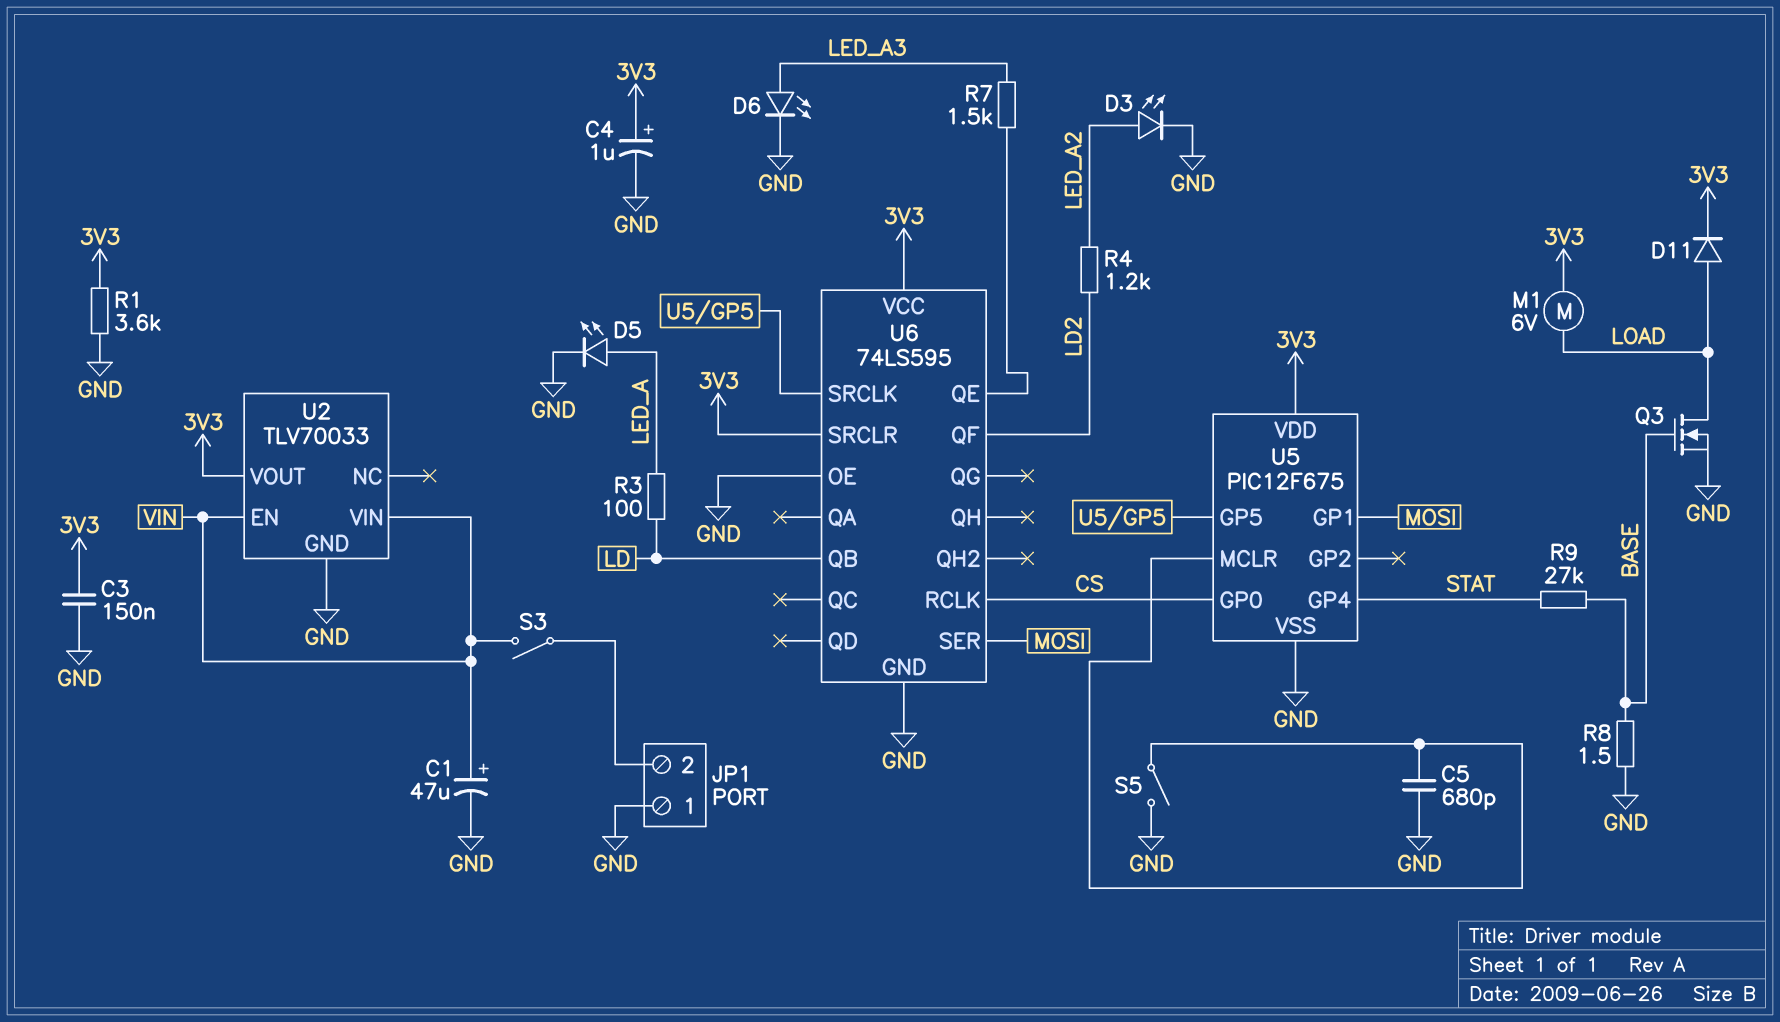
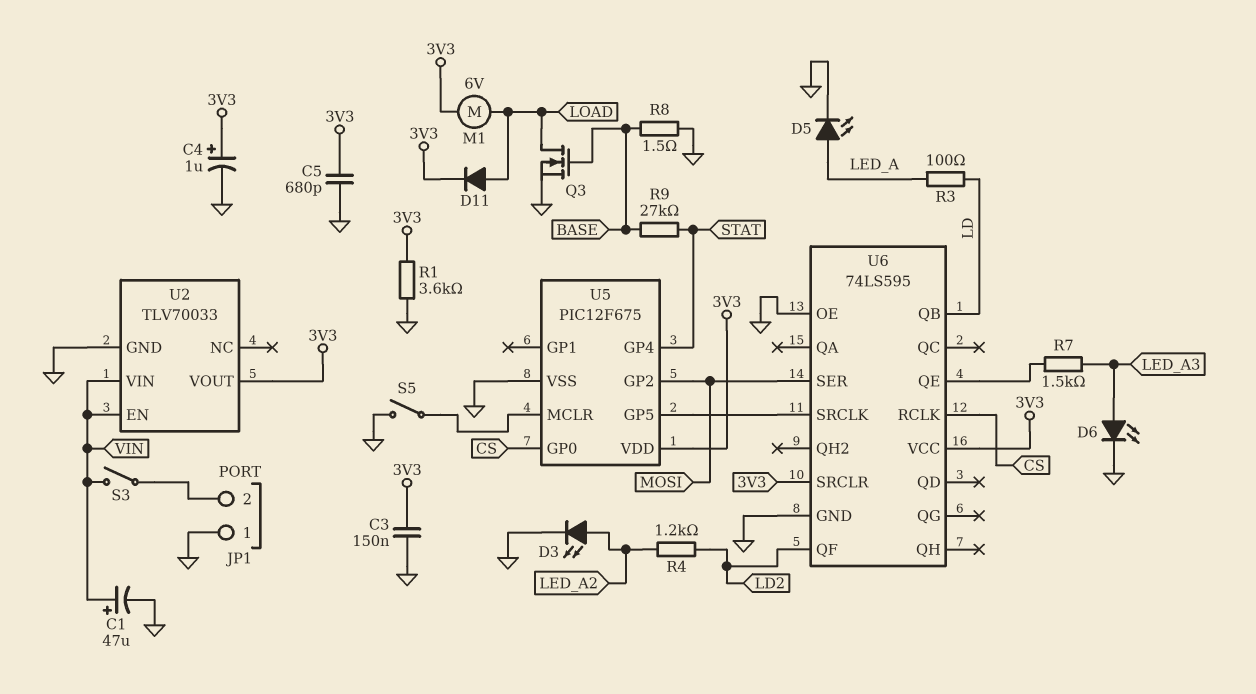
C5: 680pF (GND, U5/MCLR) -> 680pF (3V3, GND)
U5 pin GP1: MOSI -> none
U5 pin GP2: none -> MOSI

